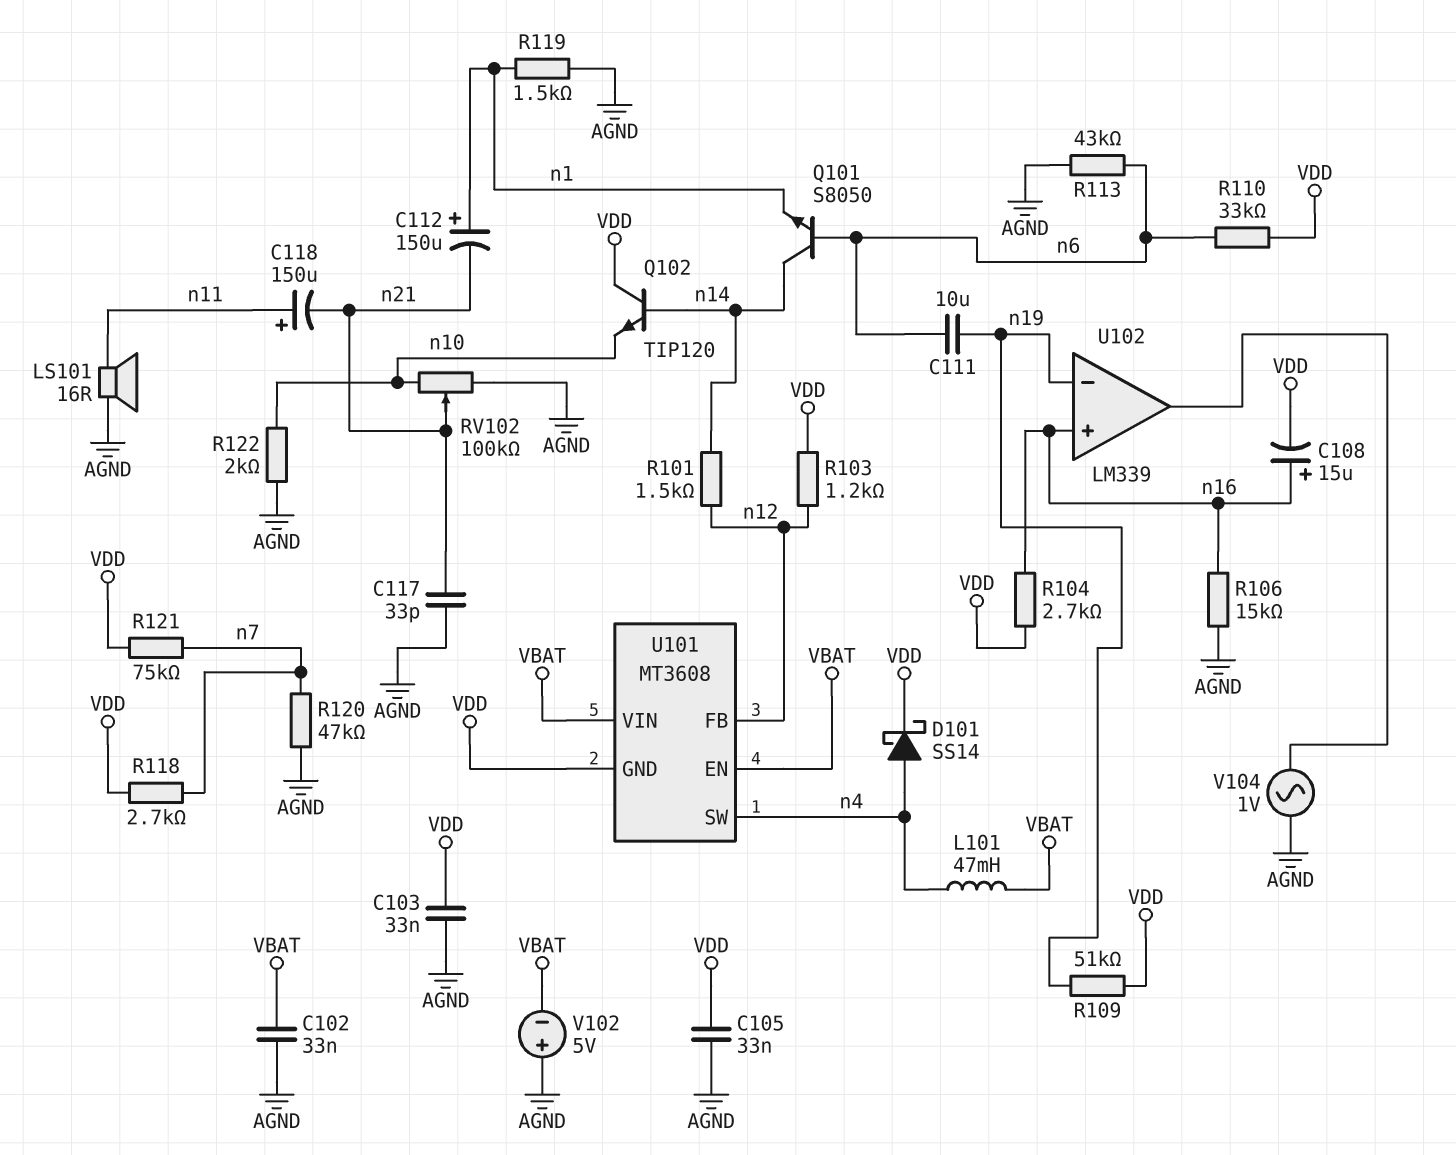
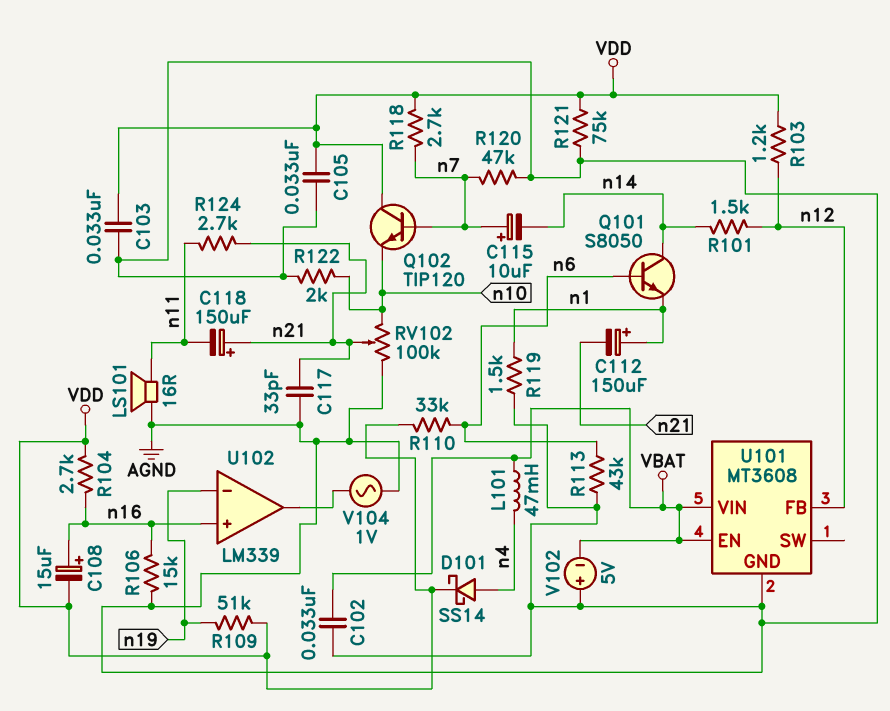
C111: 10uF (n6, n19) -> none
C115: none -> 10uF (plus n7, minus n14)
C118: 150uF (plus n11, minus n21) -> 150uF (plus n21, minus n11)
Q102: NPN TIP120 (B n14, C VDD, E n10) -> NPN TIP120 (B n7, C VDD, E n10)
R121: 75k (VDD, n7) -> 75k (AGND, VDD)
R124: none -> 2.7k (n11, n21)
U101 pin GND: VDD -> AGND
U101 pin SW: n4 -> none

